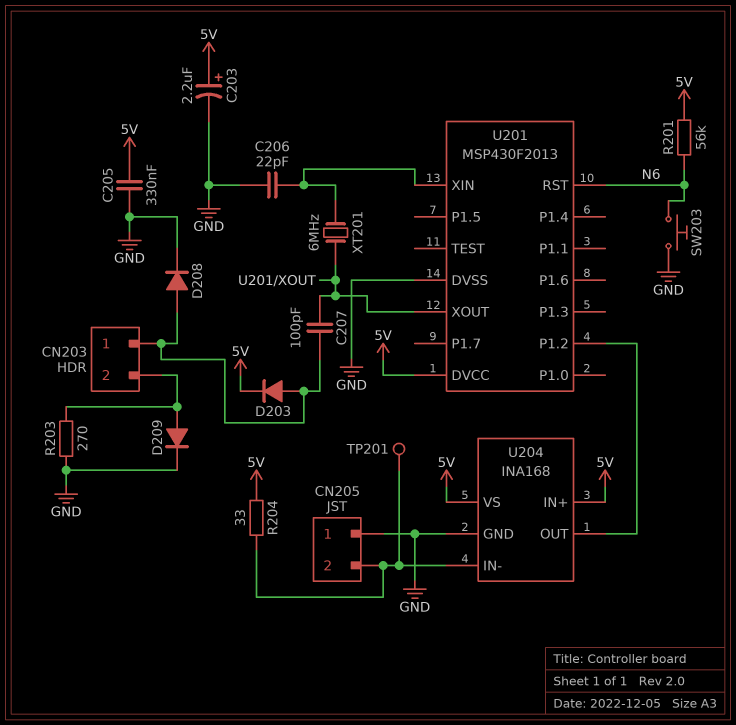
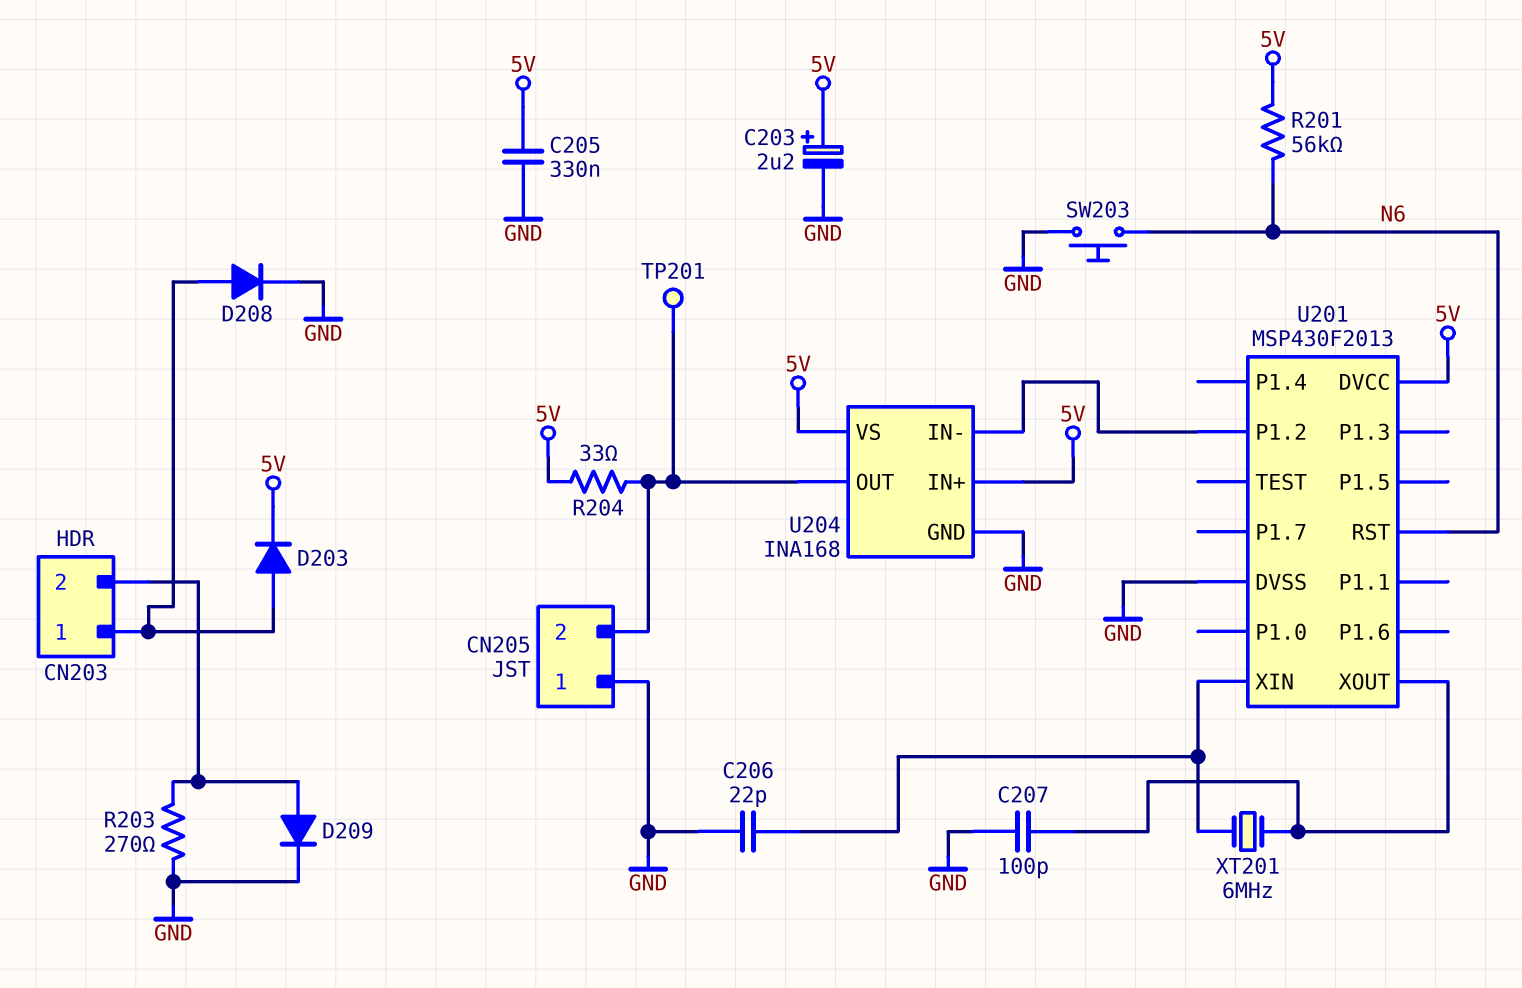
C207: 100pF (CN203/1, U201/XOUT) -> 100pF (GND, U201/XOUT)
U204 pin IN-: CN205/2 -> U201/P1.2
U204 pin OUT: U201/P1.2 -> CN205/2

